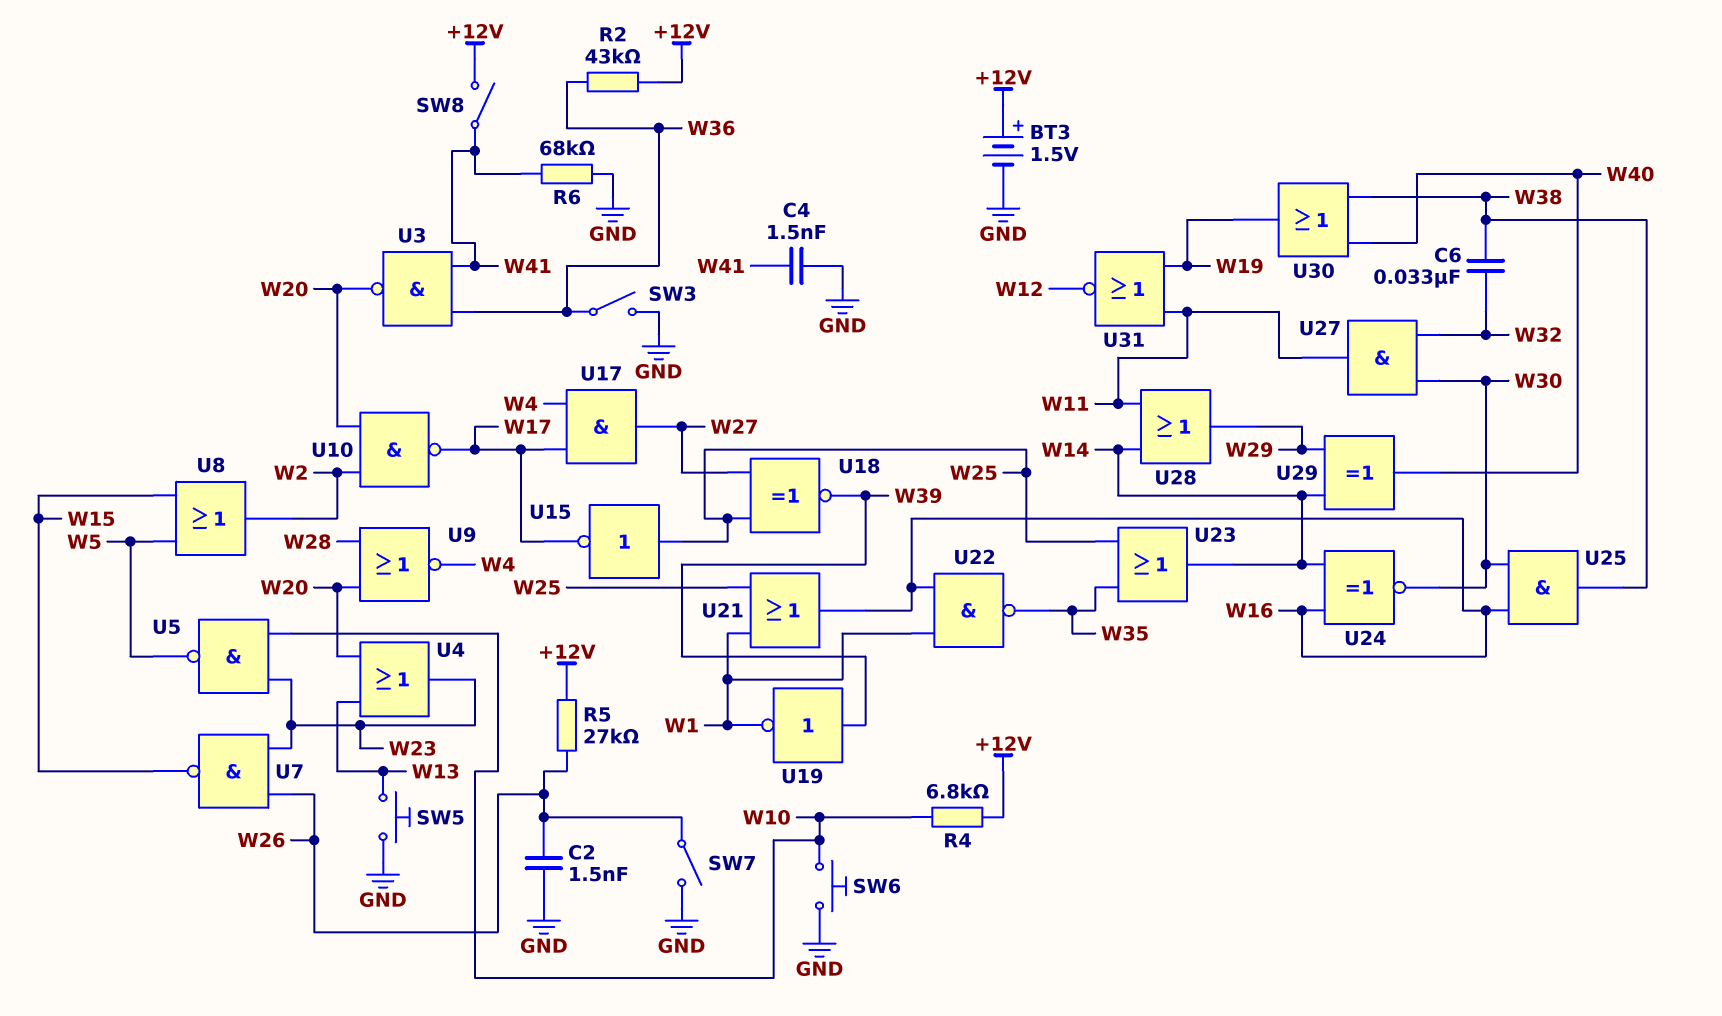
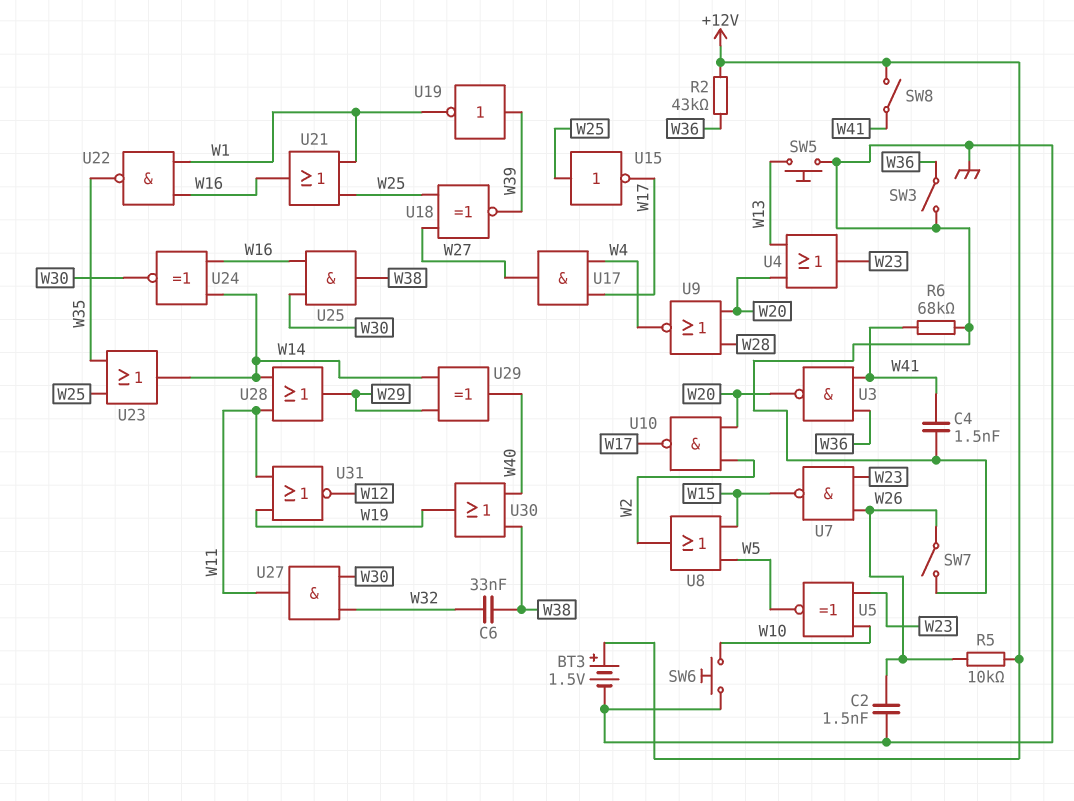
R4: 6.8k (+12V, W10) -> none
R5: 27k (+12V, W26) -> 10k (+12V, W26)
U5: NAND (in W10, in W23, out W5) -> XNOR (in W10, in W23, out W5)

